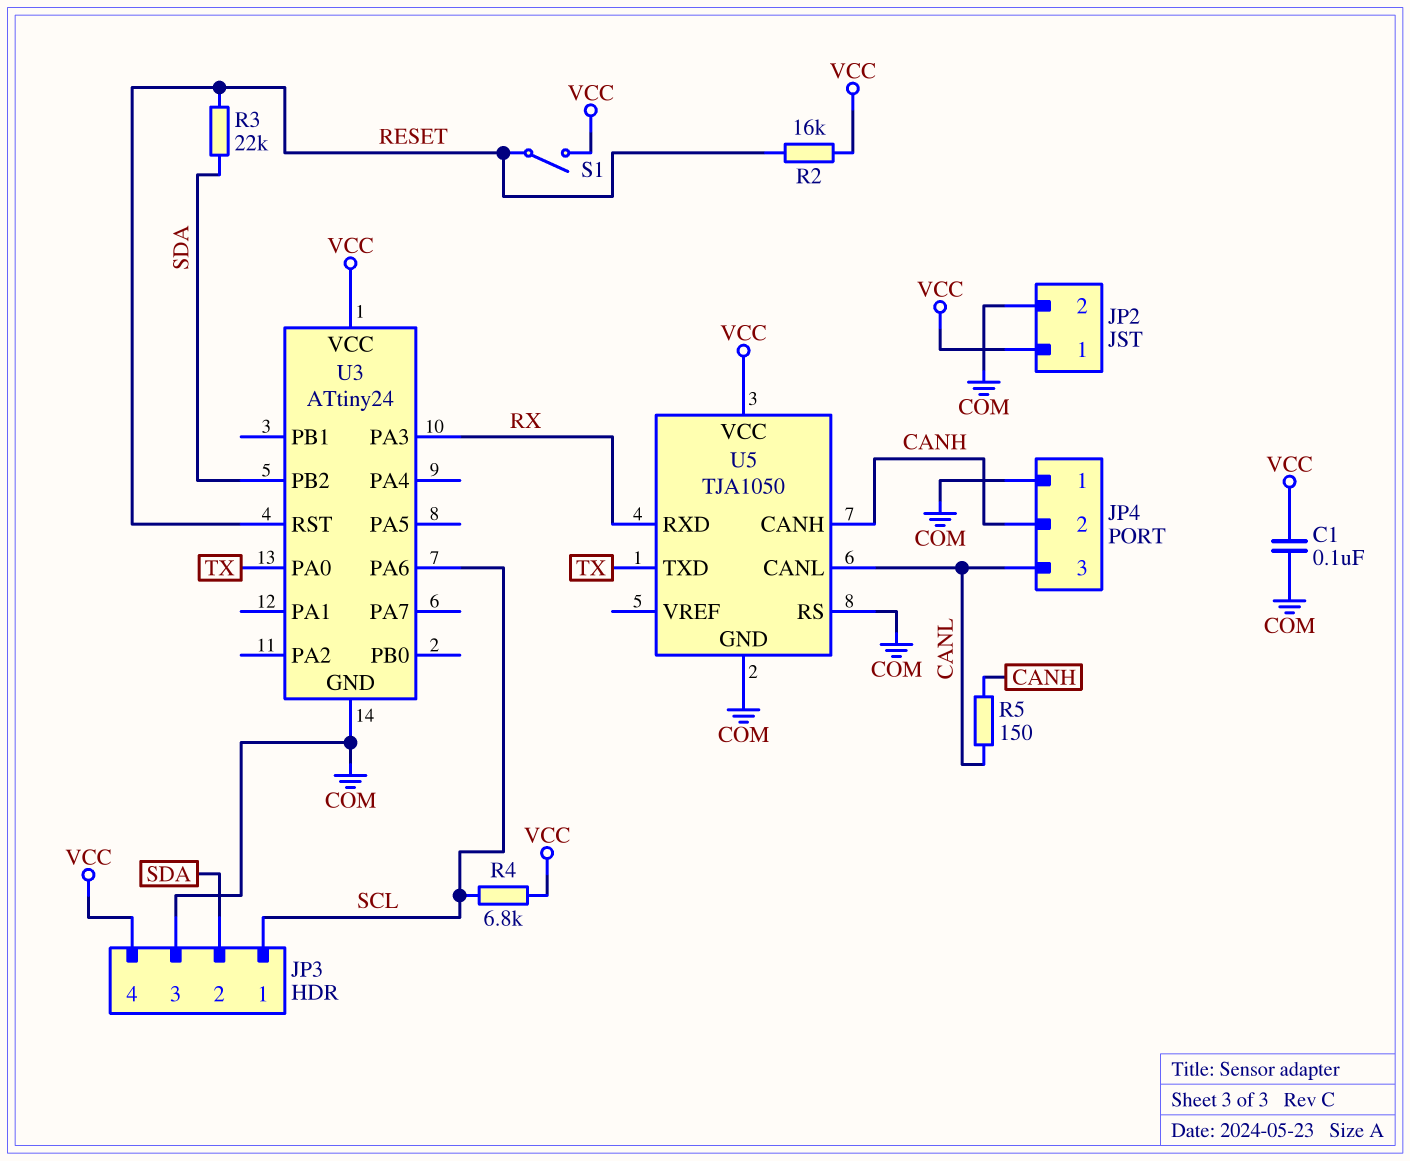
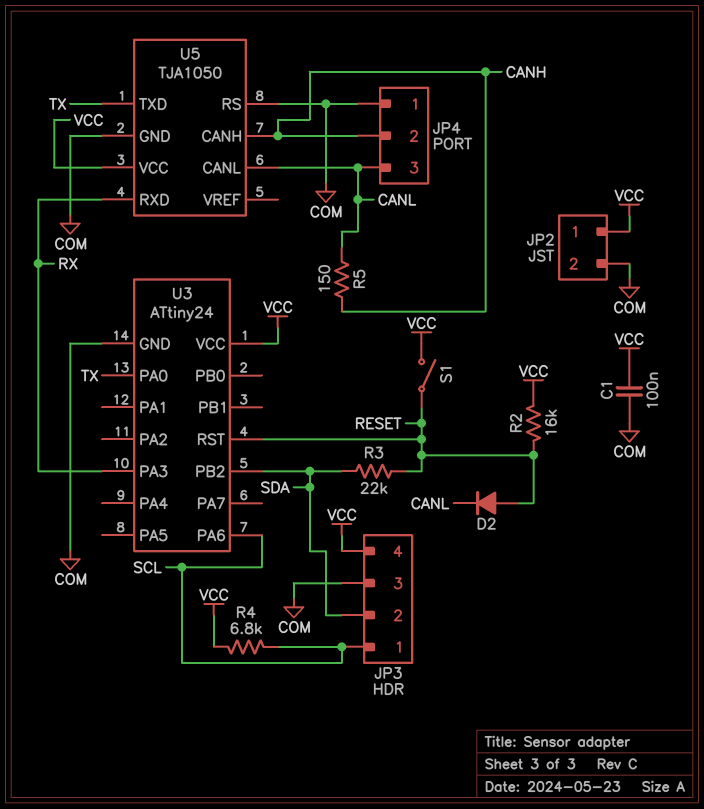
D2: none -> diode (A RESET, K CANL)

